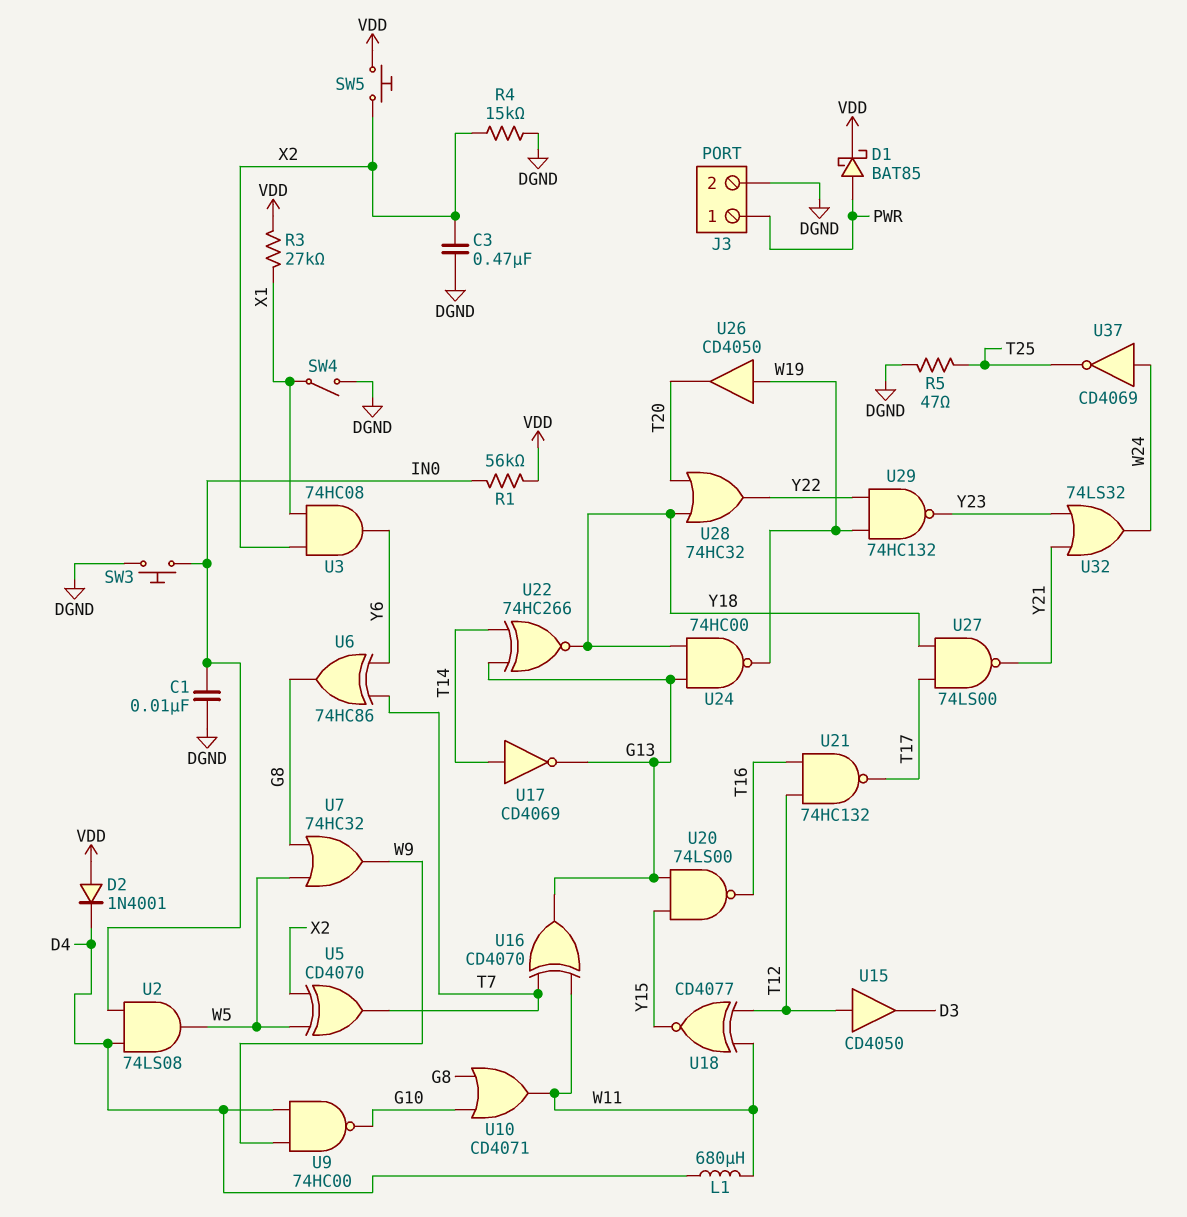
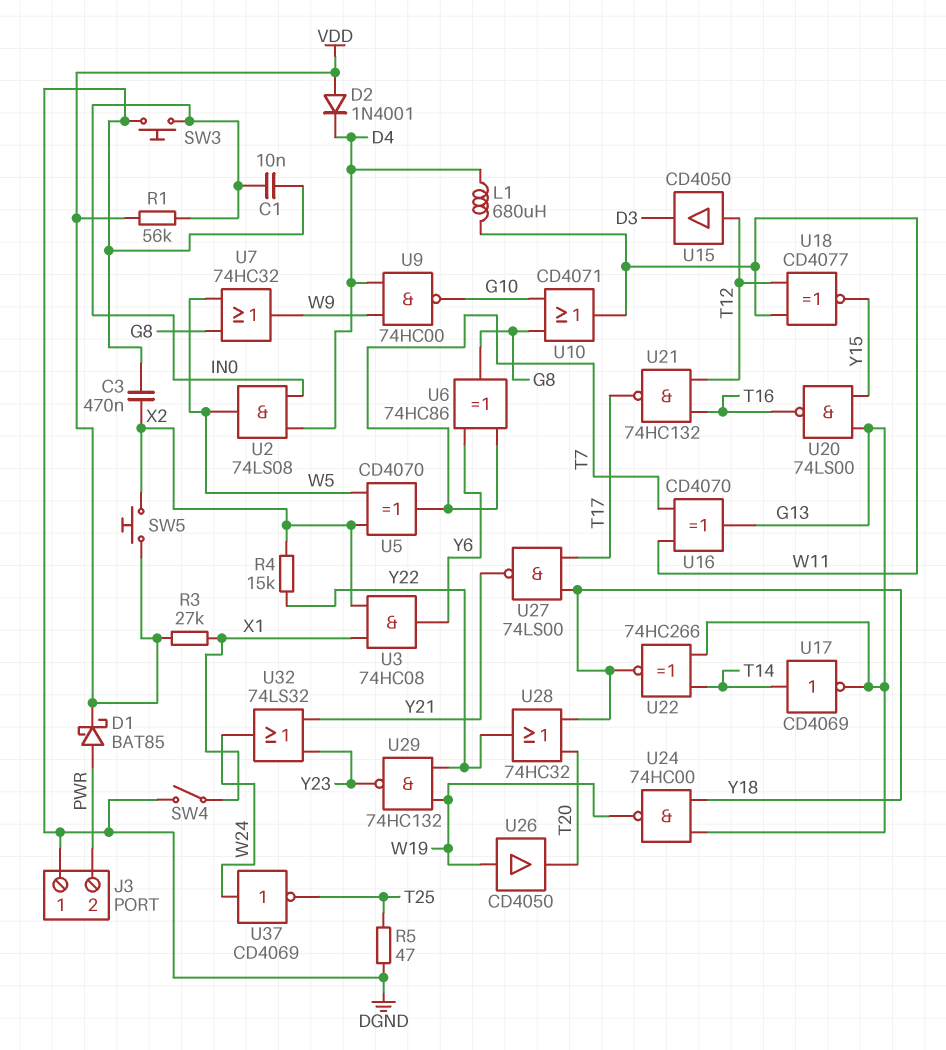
J3 pin 1: PWR -> DGND
J3 pin 2: DGND -> PWR
R4: 15k (DGND, X2) -> 15k (X2, Y22)

